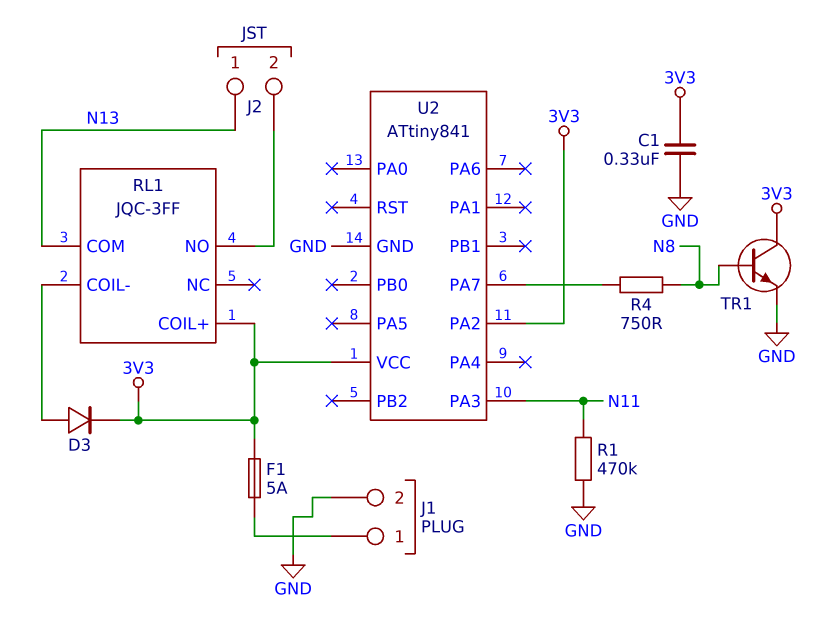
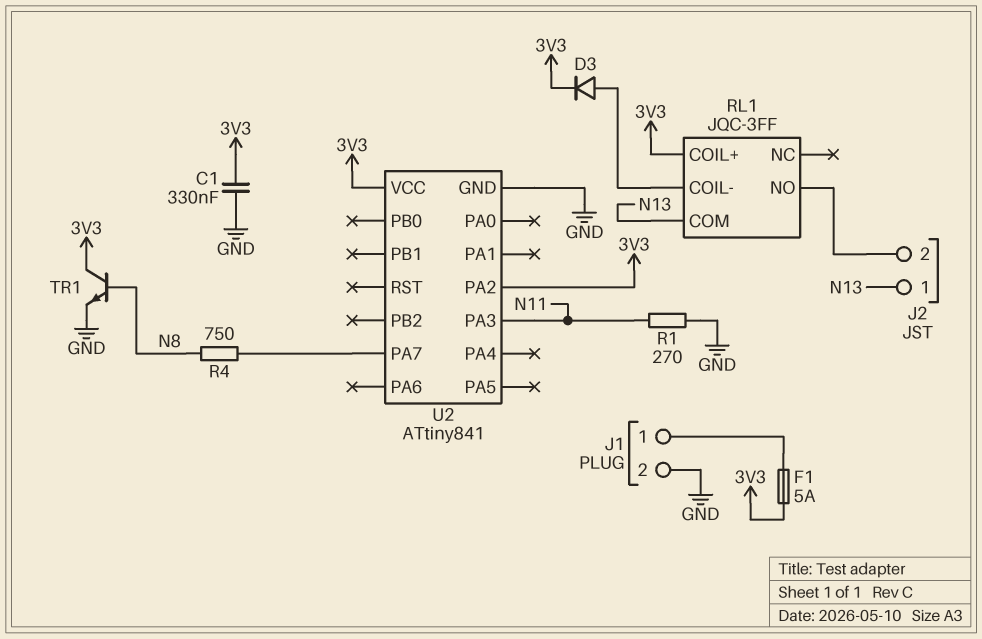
R1: 470k (GND, N11) -> 270 (GND, N11)

